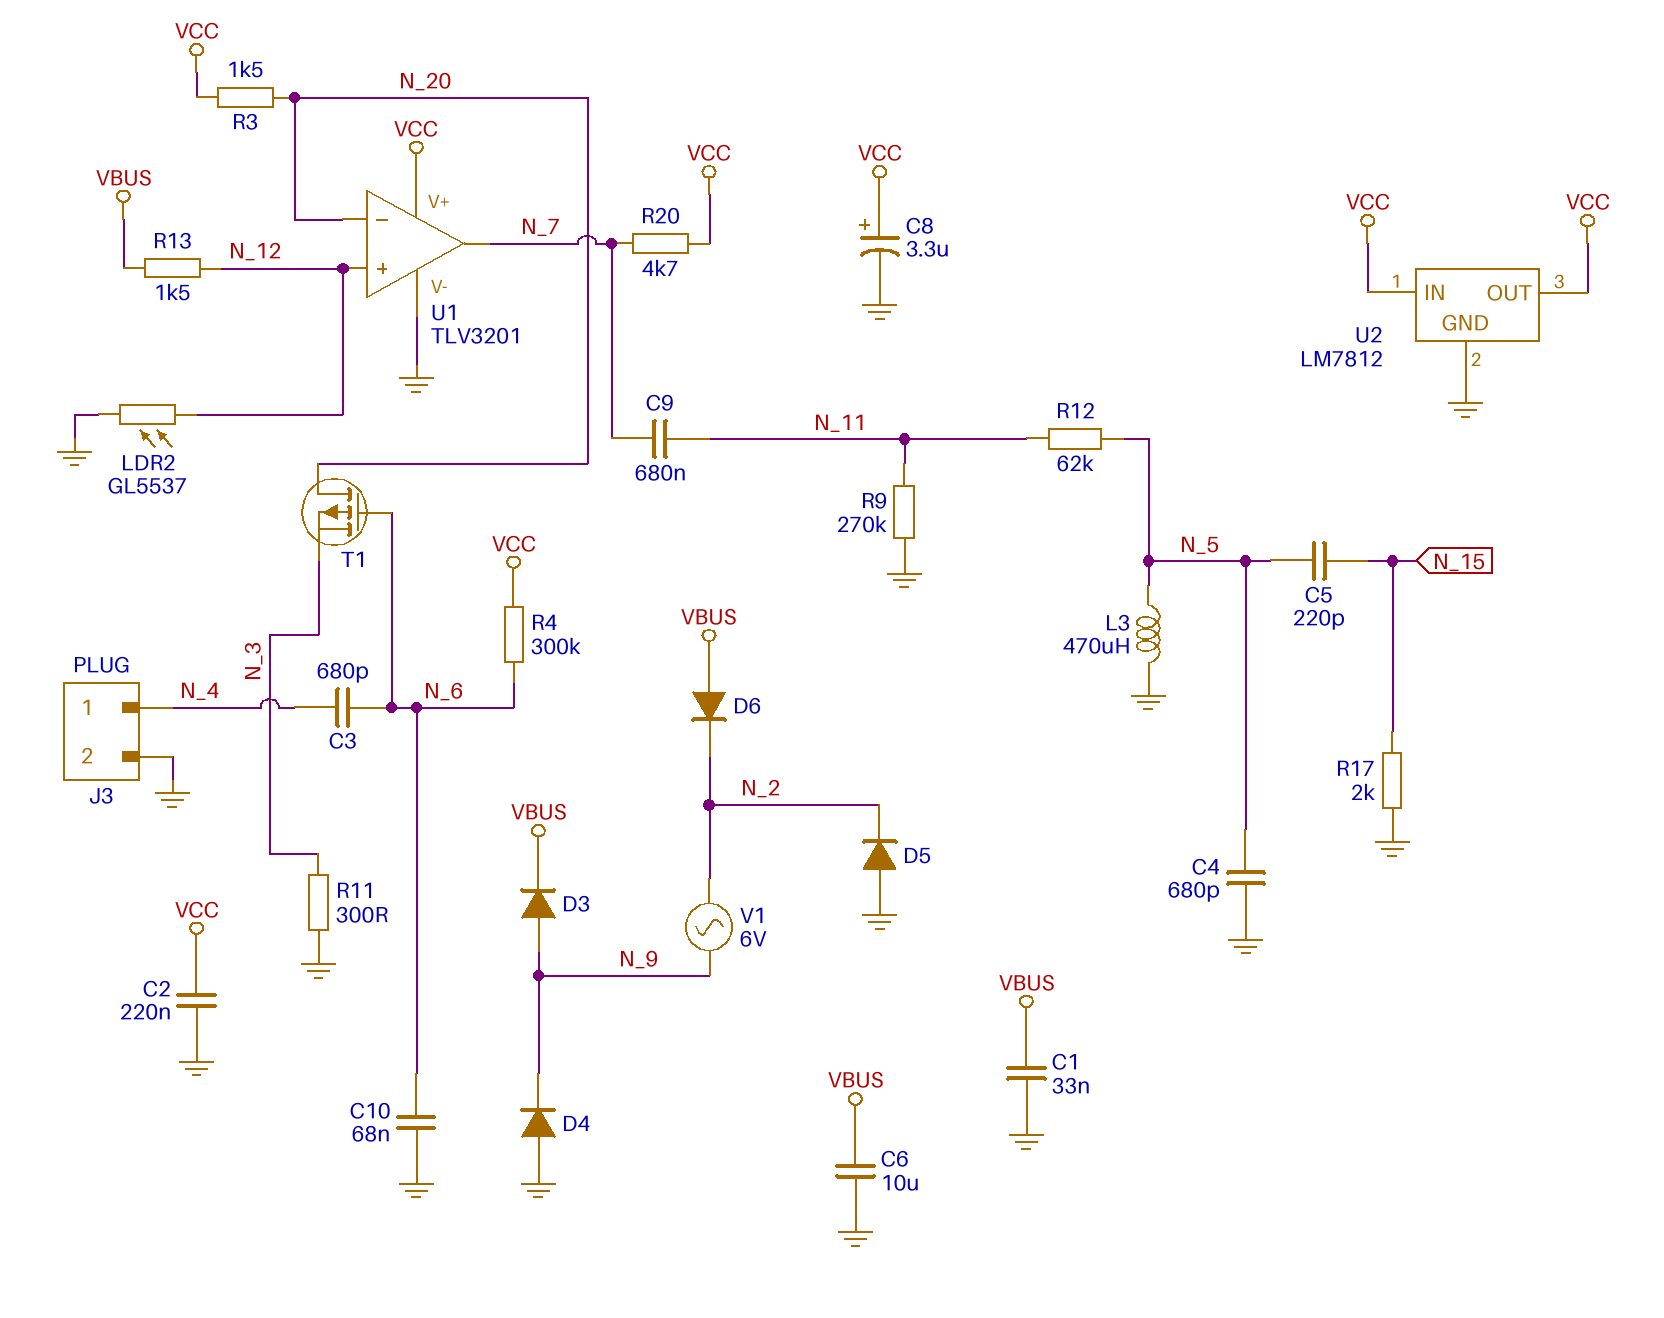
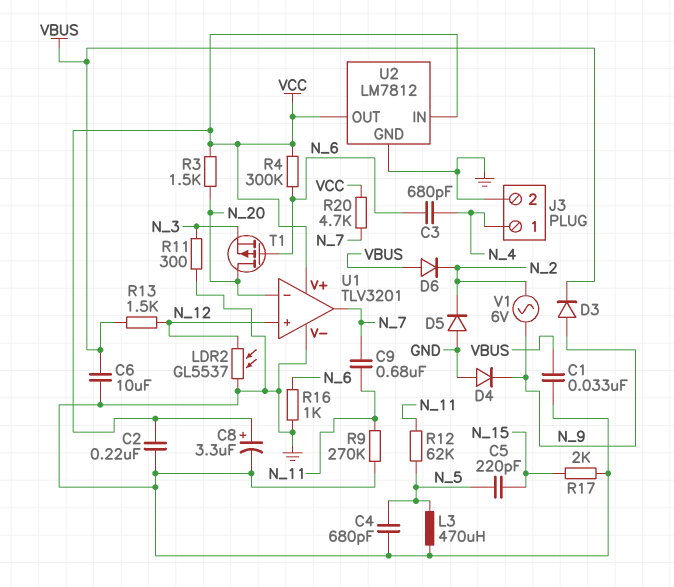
C10: 68nF (GND, N_6) -> none
R16: none -> 1k (GND, N_6)

